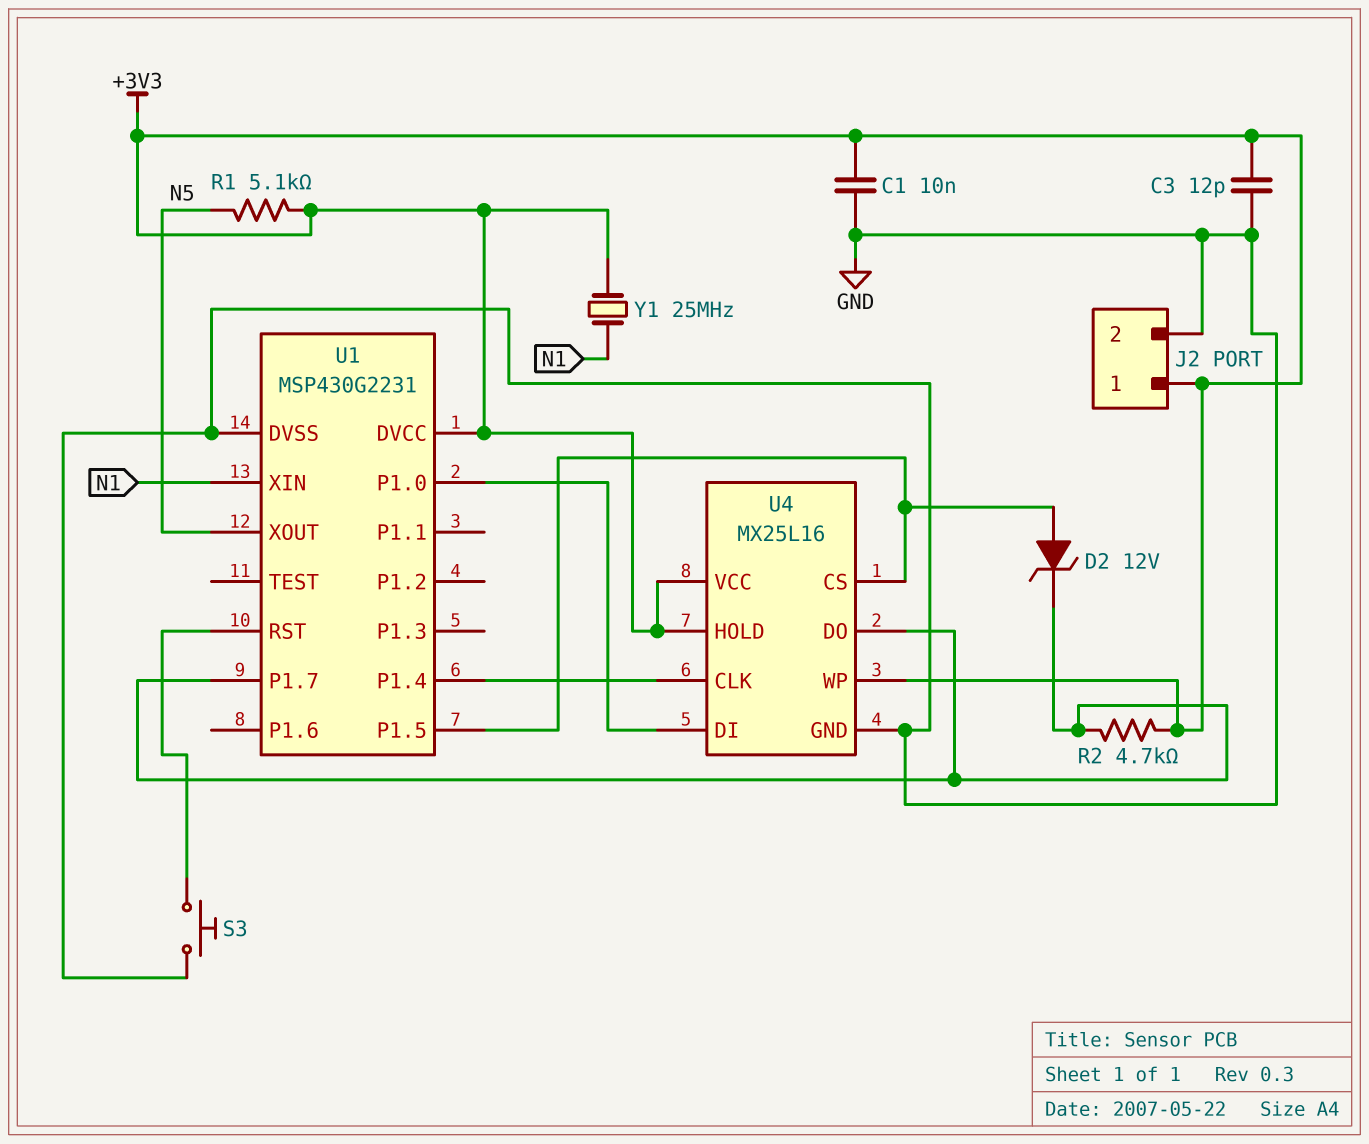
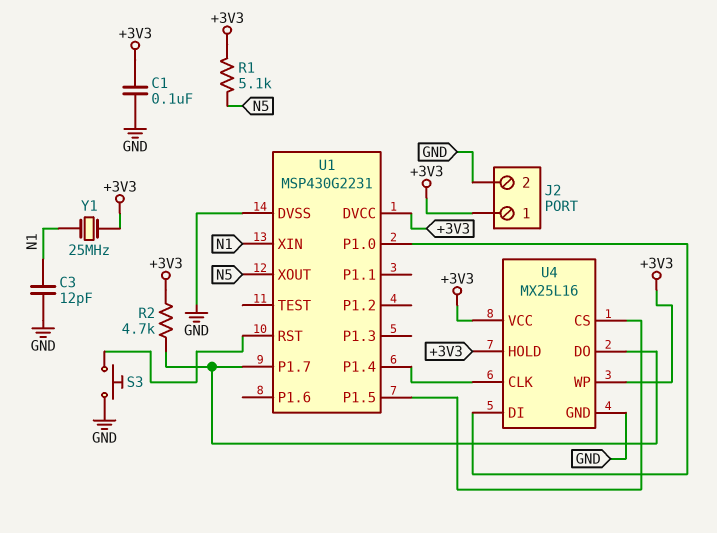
C1: 10nF (+3V3, GND) -> 100nF (+3V3, GND)
C3: 12pF (+3V3, GND) -> 12pF (GND, N1)
D2: zener 12V (A U1/P1.5, K U1/P1.7) -> none

